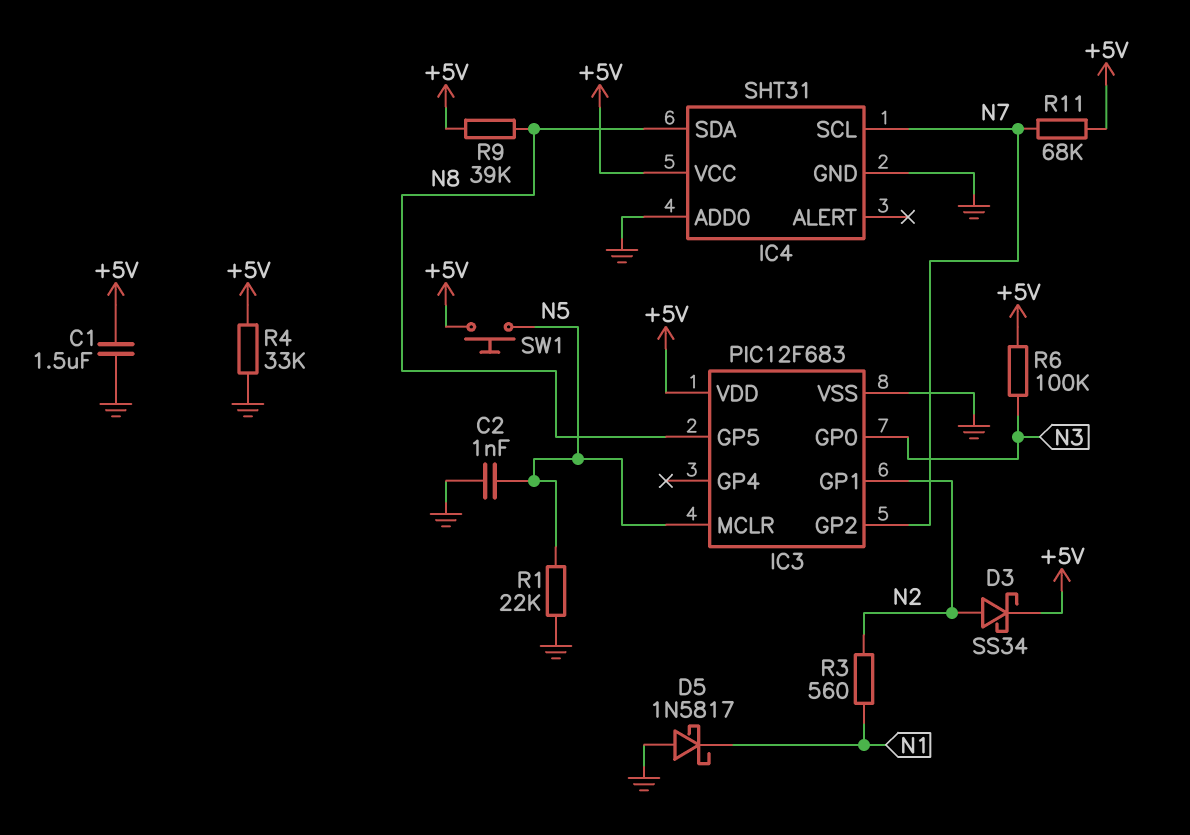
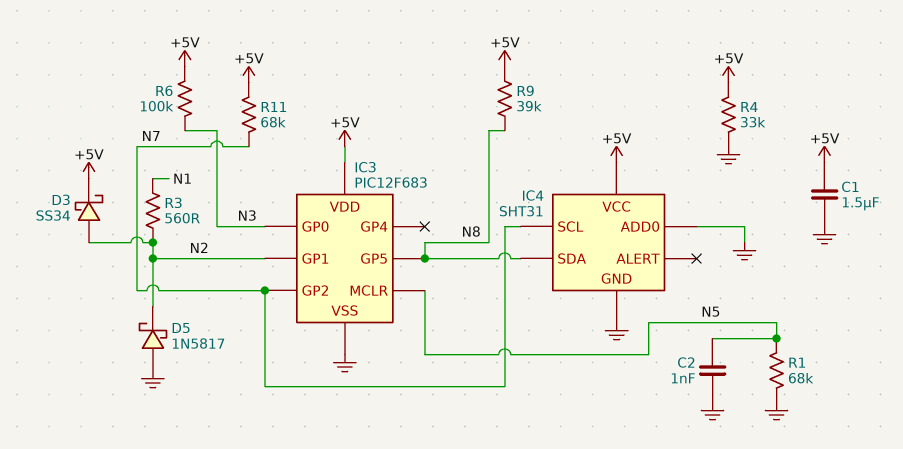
D5: schottky 1N5817 (A GND, K N1) -> schottky 1N5817 (A GND, K N2)
R1: 22k (GND, N5) -> 68k (GND, N5)
SW1: button (+5V, N5) -> none

